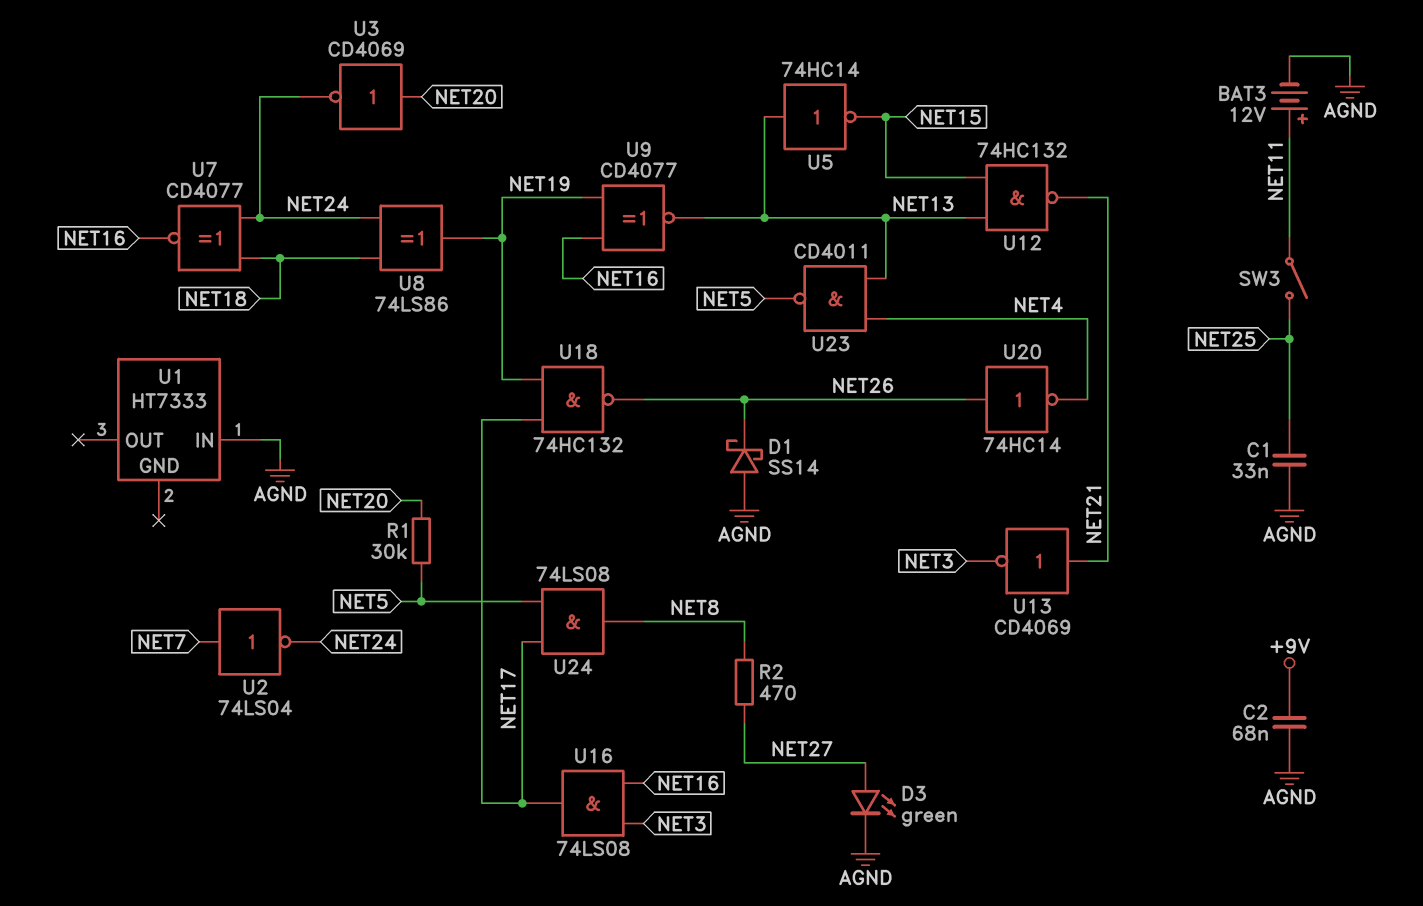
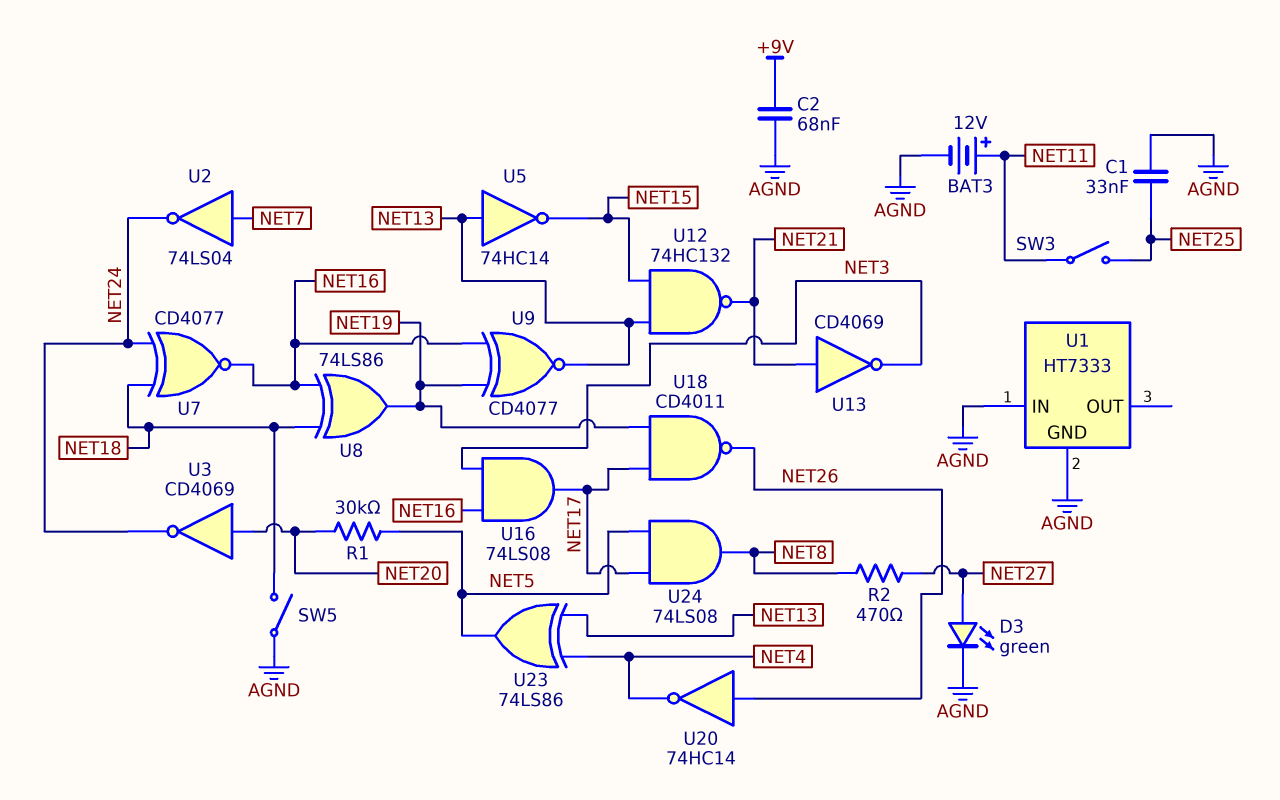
D1: schottky SS14 (A AGND, K NET26) -> none
SW5: none -> switch (AGND, NET18)
U1 pin GND: none -> AGND
U8: XOR 74LS86 (in NET18, in NET24, out NET19) -> XOR 74LS86 (in NET16, in NET18, out NET19)
U18: NAND 74HC132 (in NET17, in NET19, out NET26) -> NAND CD4011 (in NET17, in NET19, out NET26)
U23: NAND CD4011 (in NET4, in NET13, out NET5) -> XOR 74LS86 (in NET4, in NET13, out NET5)

